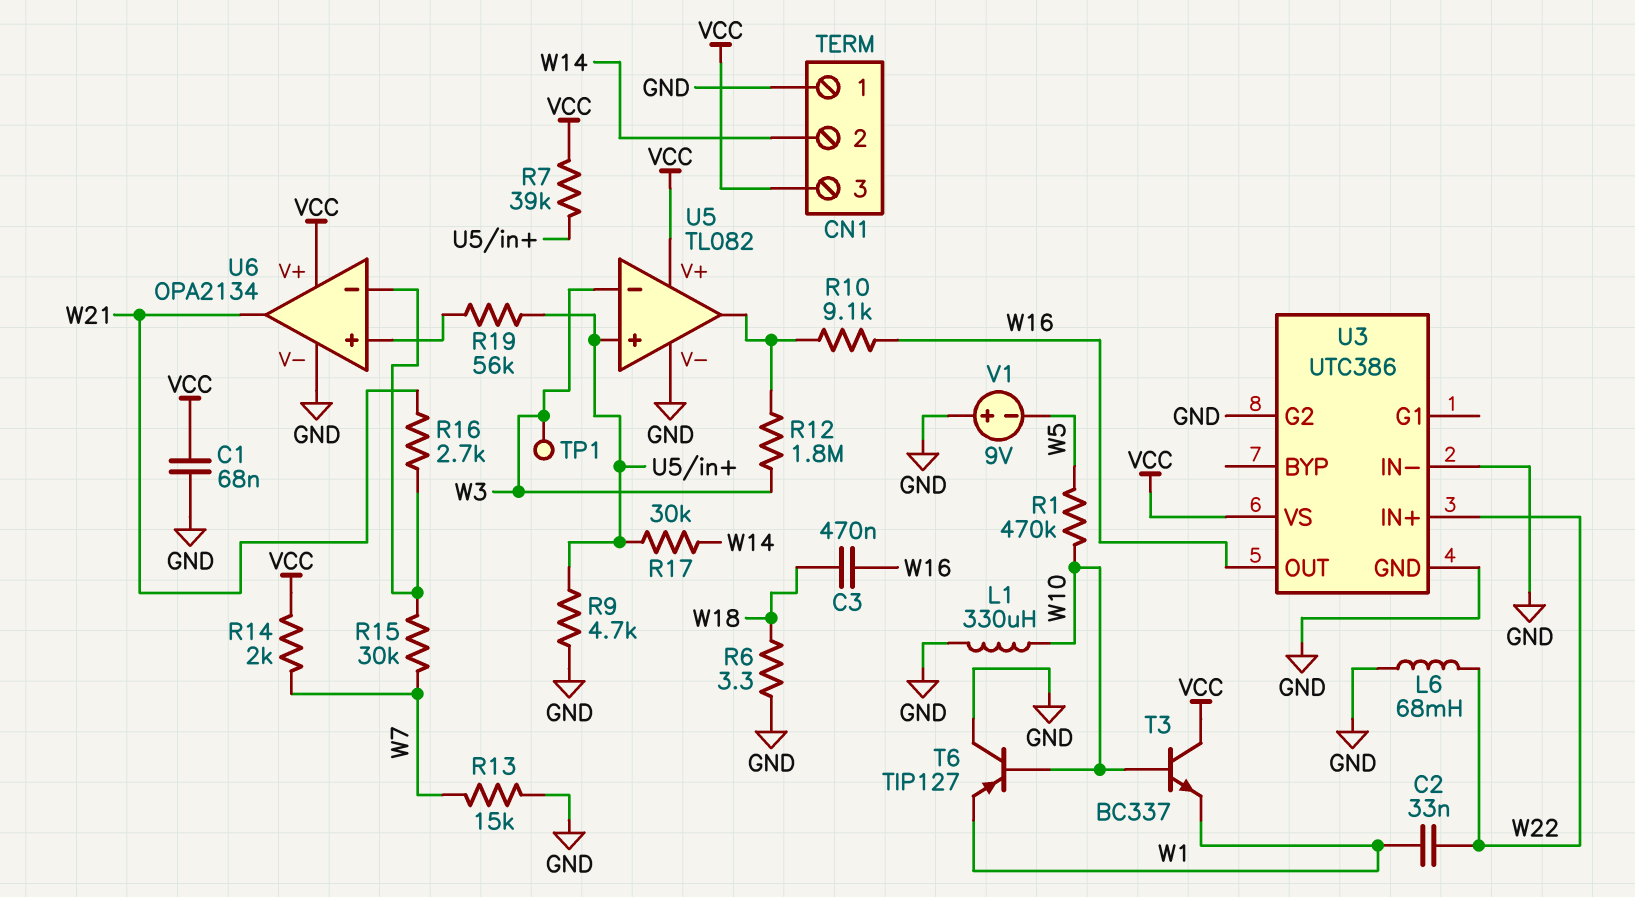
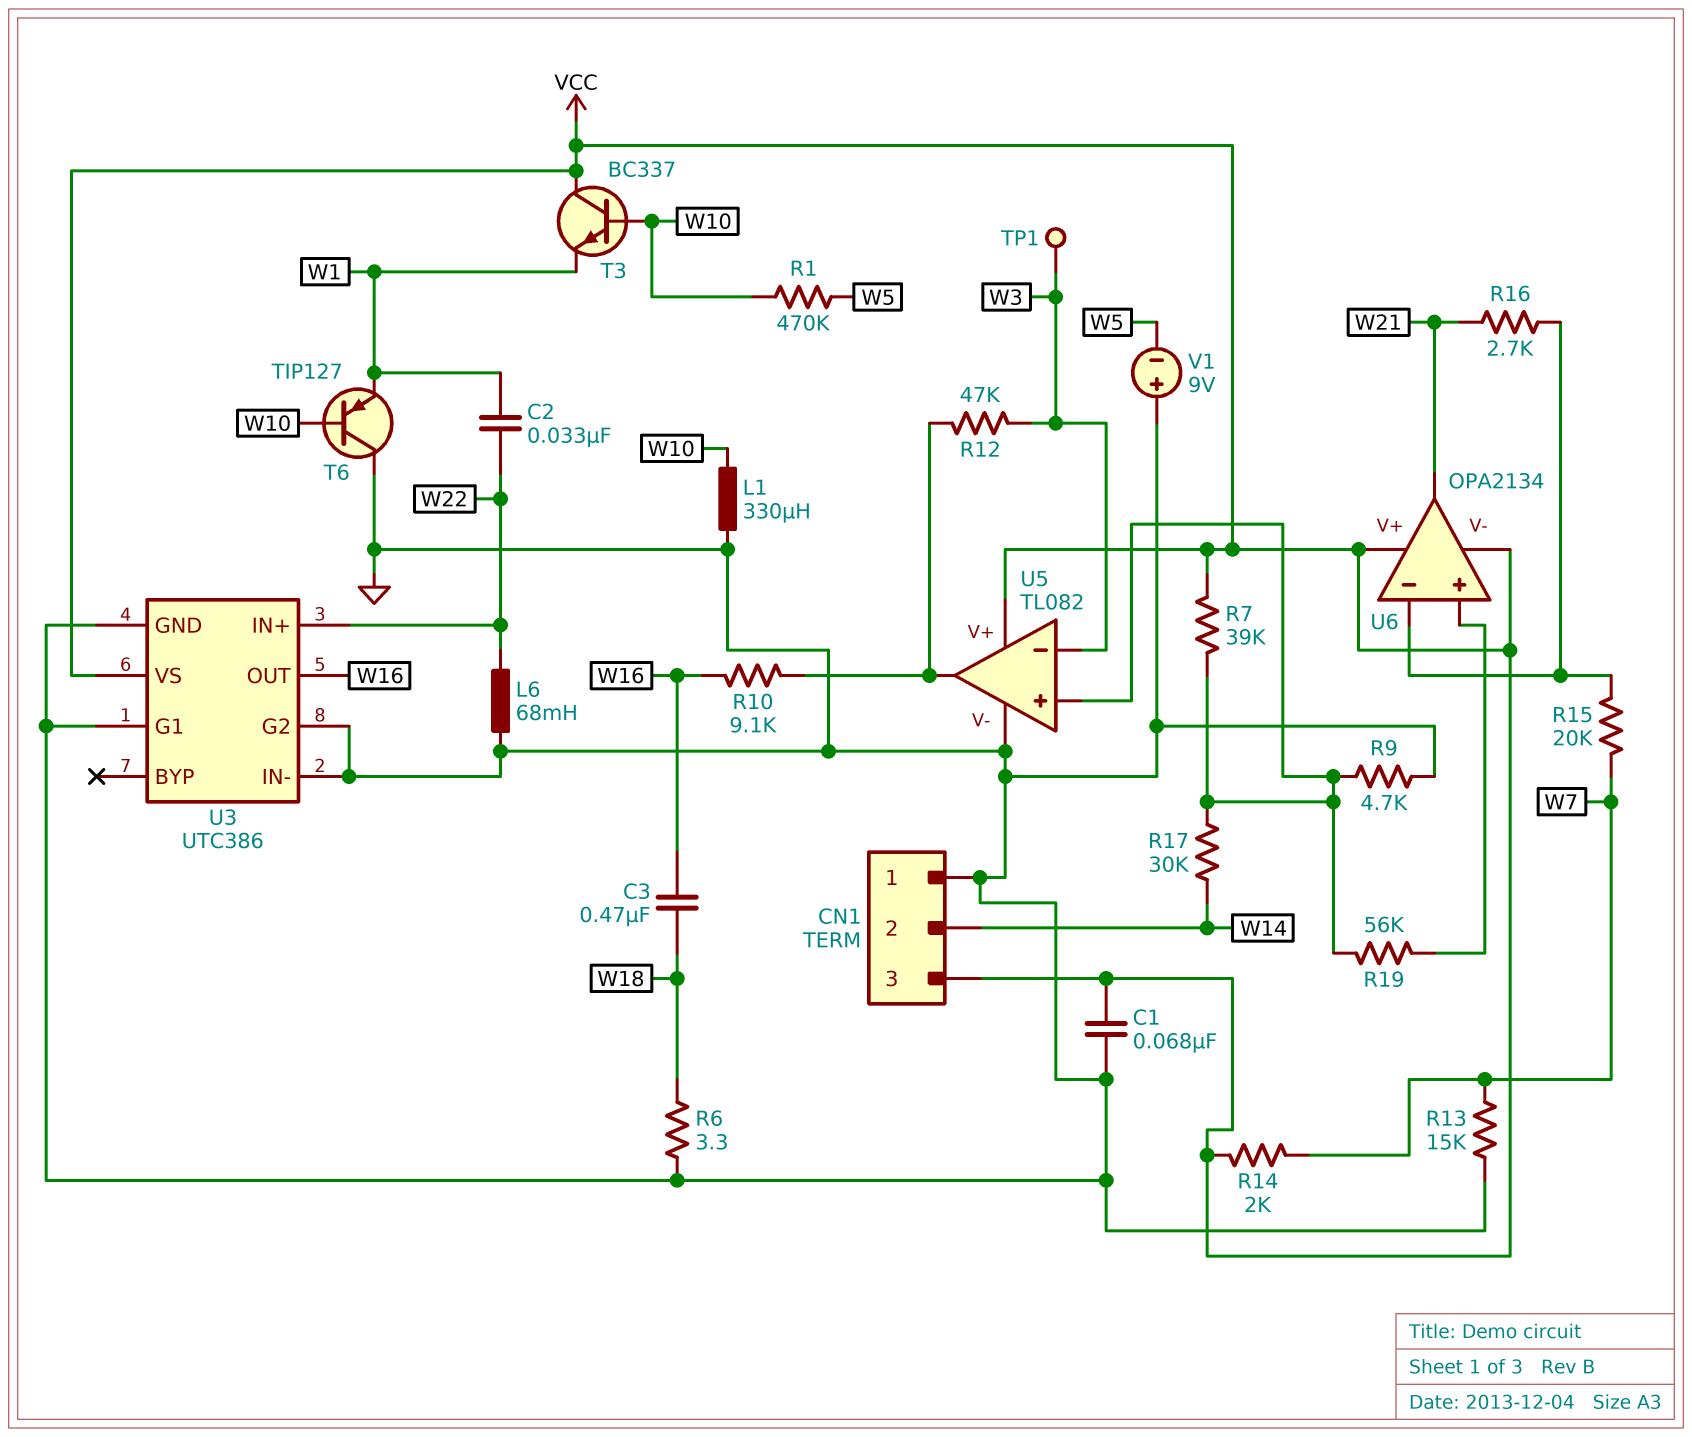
R12: 1.8M (U5/out, W3) -> 47k (U5/out, W3)
R15: 30k (U6/in-, W7) -> 20k (U6/in-, W7)
U3 pin G1: none -> GND
U6 pin V-: GND -> VCC

